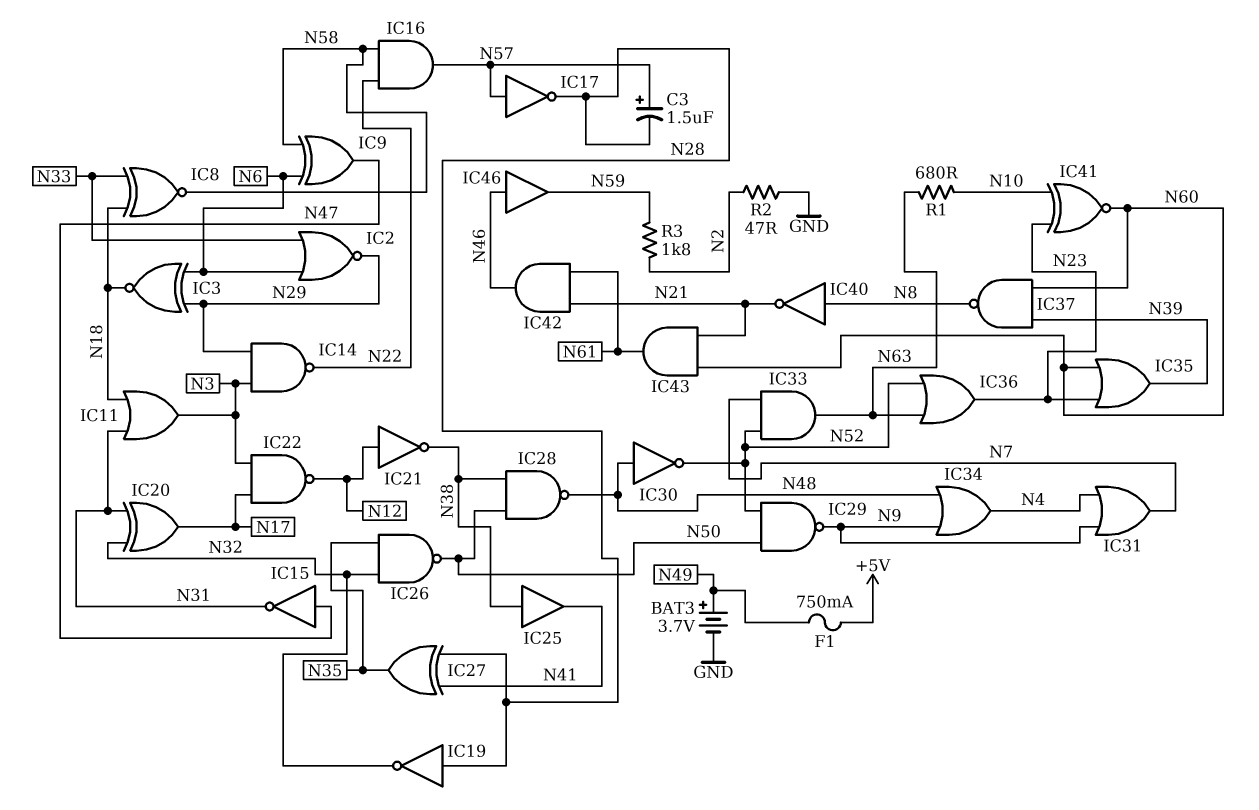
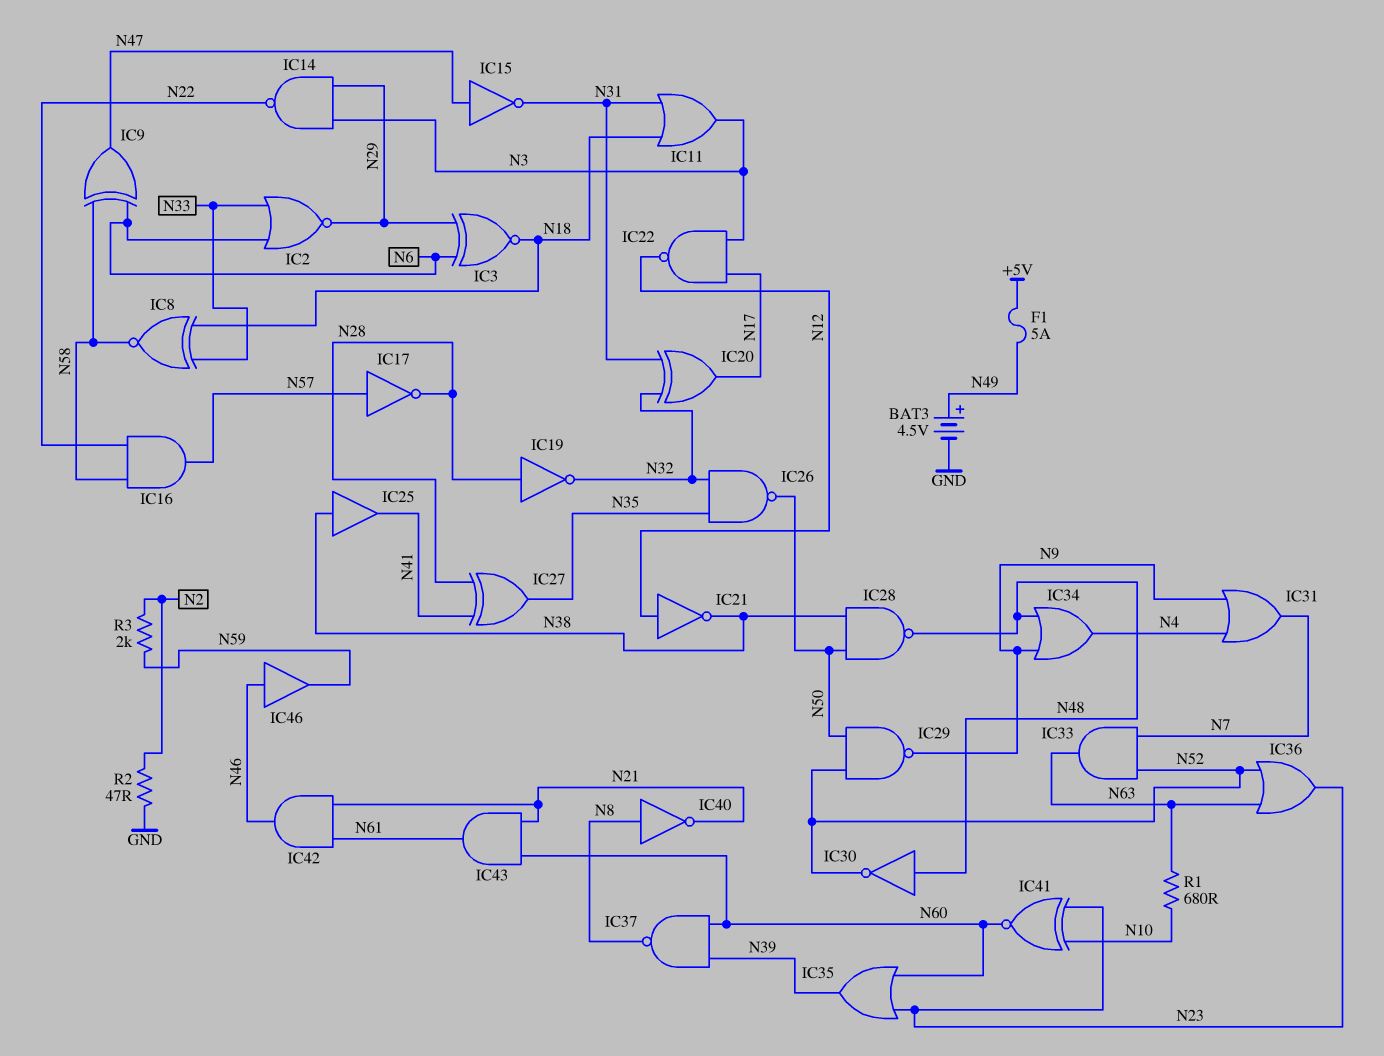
BAT3: 3.7V (plus N49, minus GND) -> 4.5V (plus N49, minus GND)
C3: 1.5uF (plus N57, minus N28) -> none
F1: 750mA (+5V, N49) -> 5A (+5V, N49)
R3: 1.8k (N2, N59) -> 2k (N2, N59)

